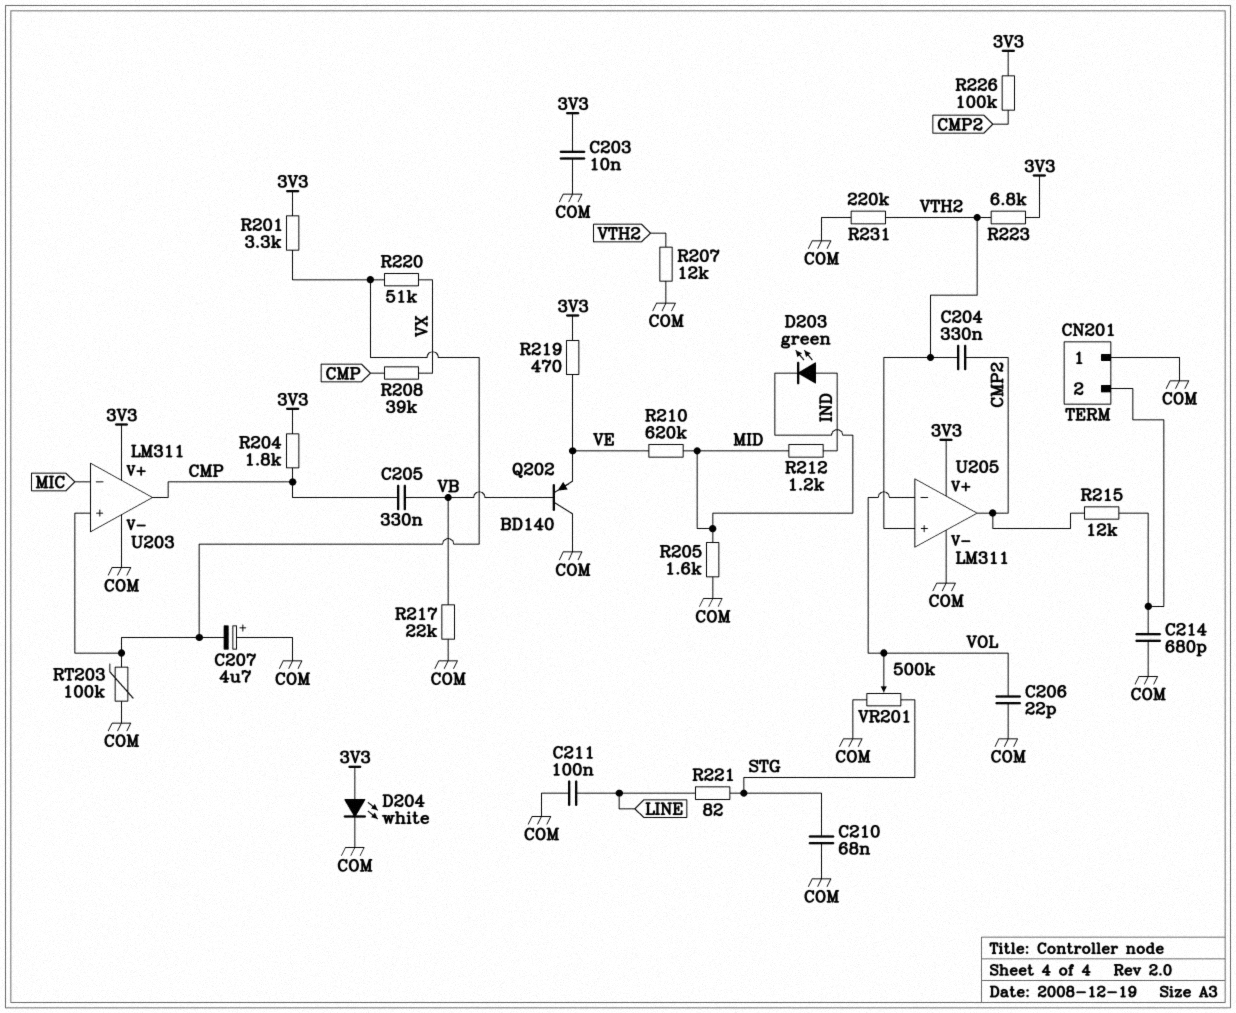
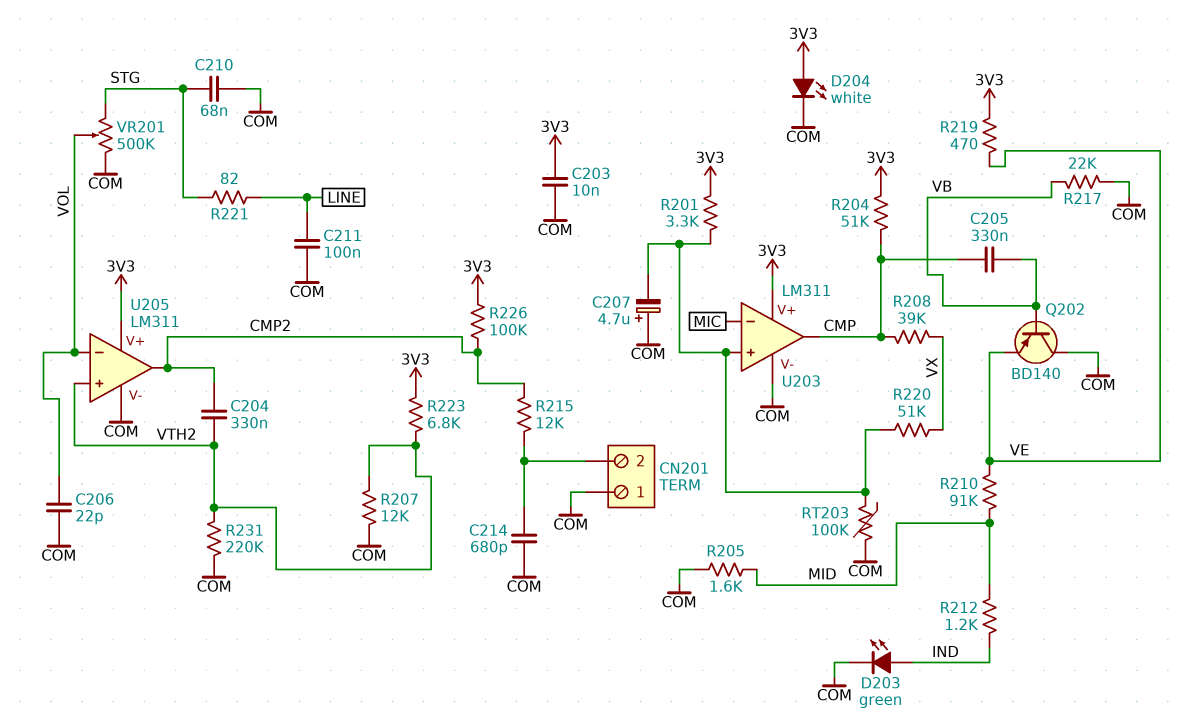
D203: LED green (A IND, K MID) -> LED green (A IND, K COM)
R204: 1.8k (3V3, CMP) -> 51k (3V3, CMP)
R210: 620k (MID, VE) -> 91k (MID, VE)

